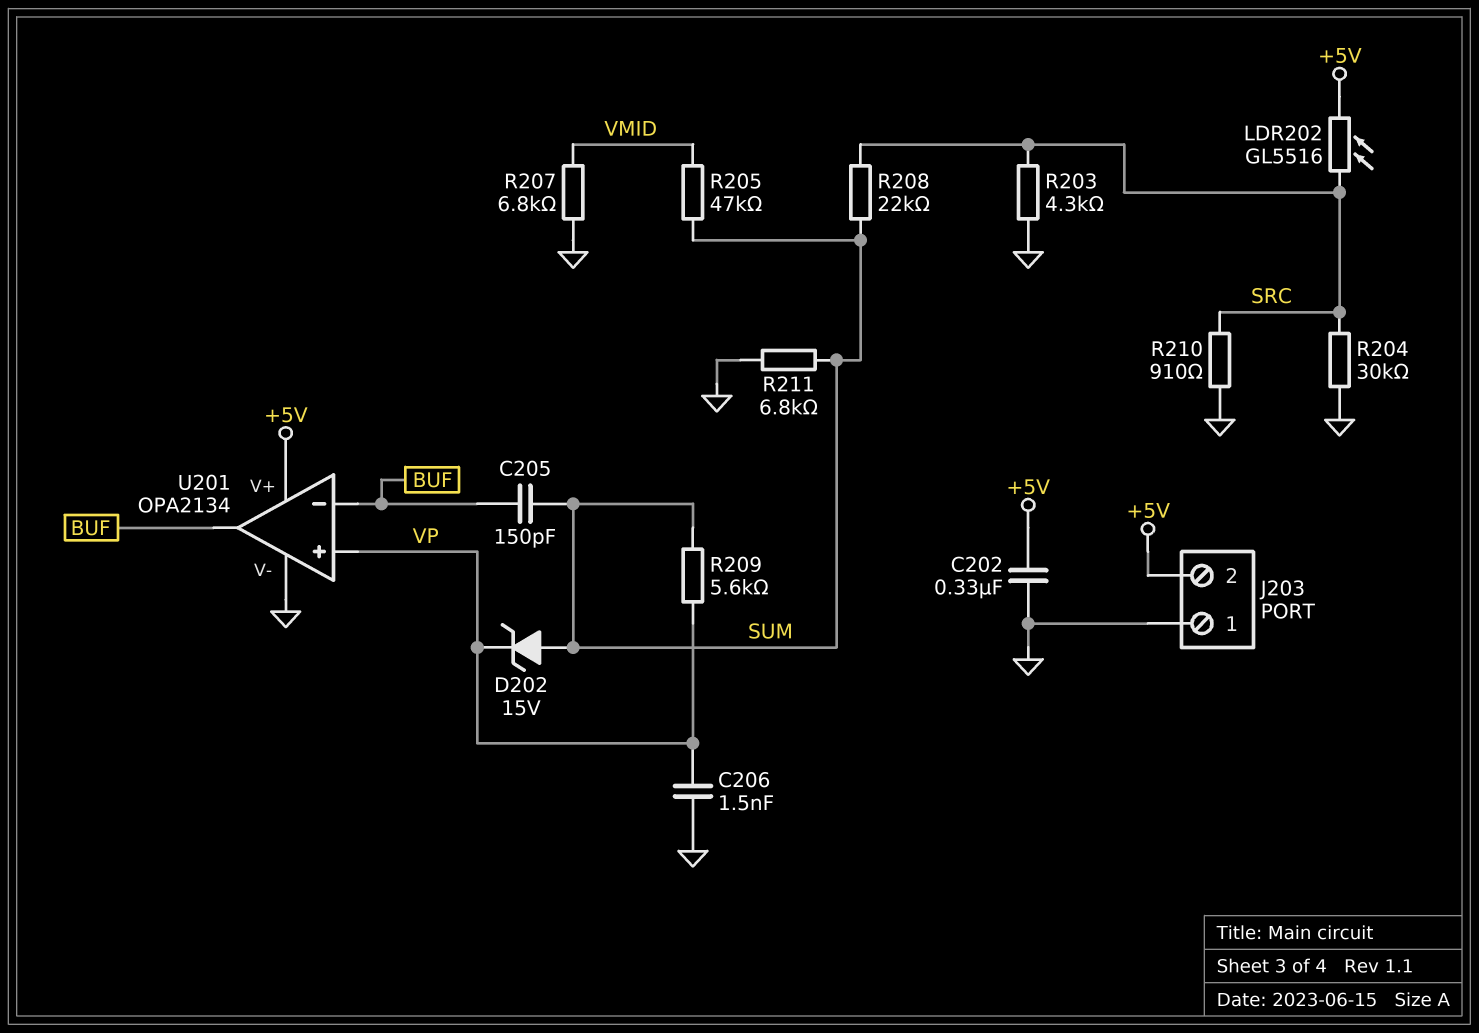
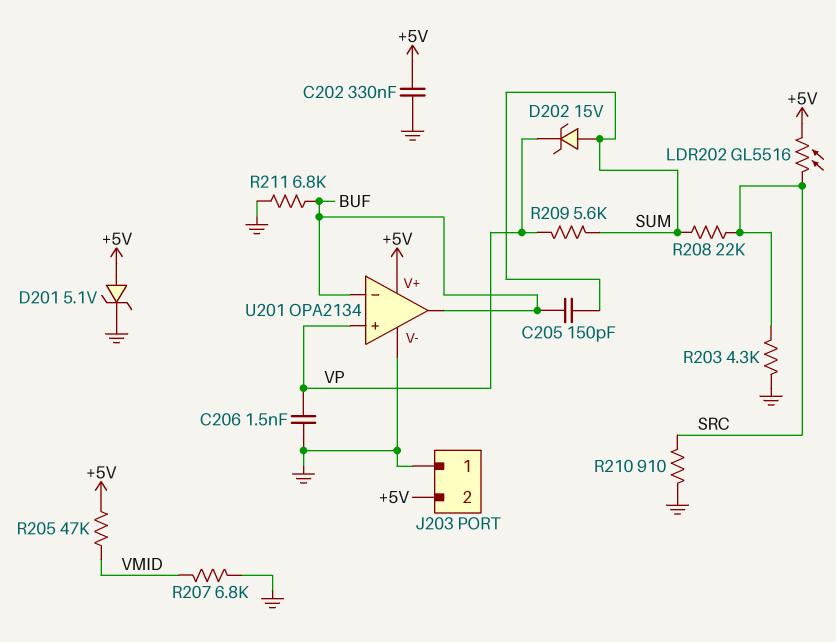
D201: none -> zener 5.1V (A +5V, K GND)
R204: 30k (GND, SRC) -> none
R205: 47k (SUM, VMID) -> 47k (+5V, VMID)
R211: 6.8k (GND, SUM) -> 6.8k (BUF, GND)

